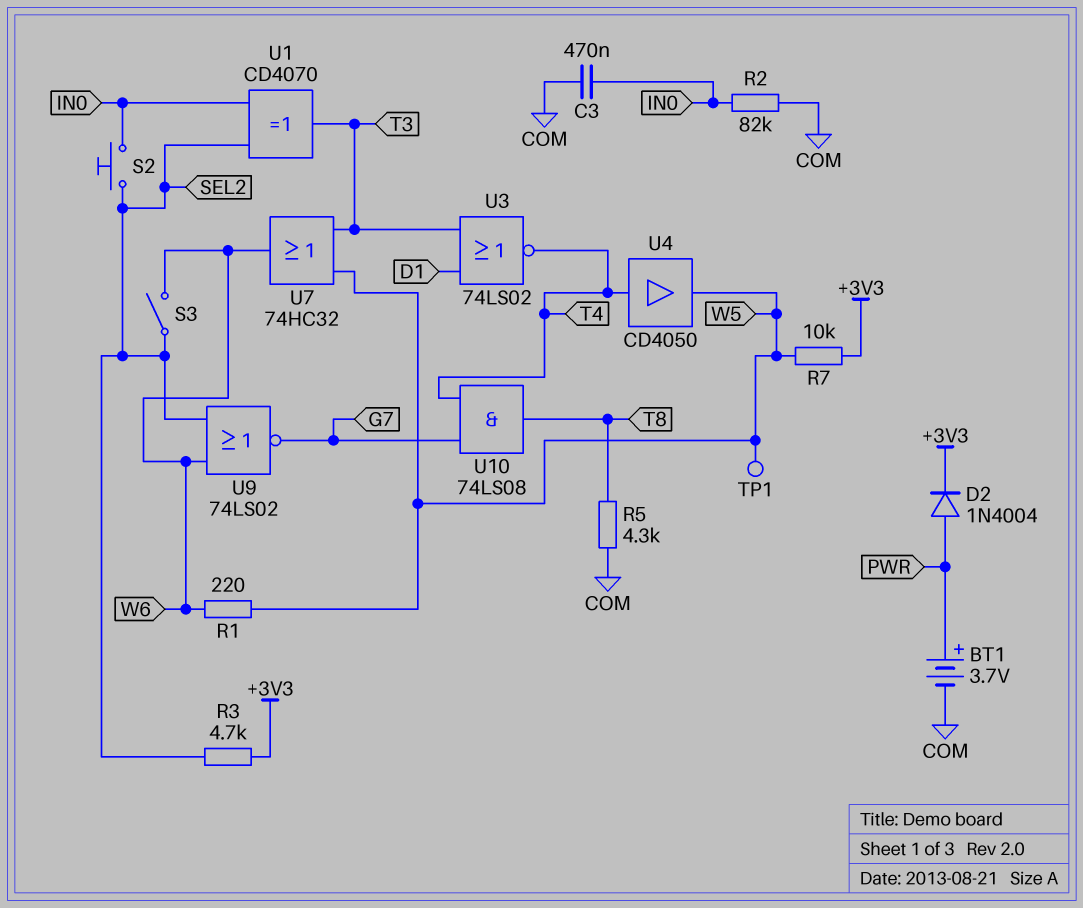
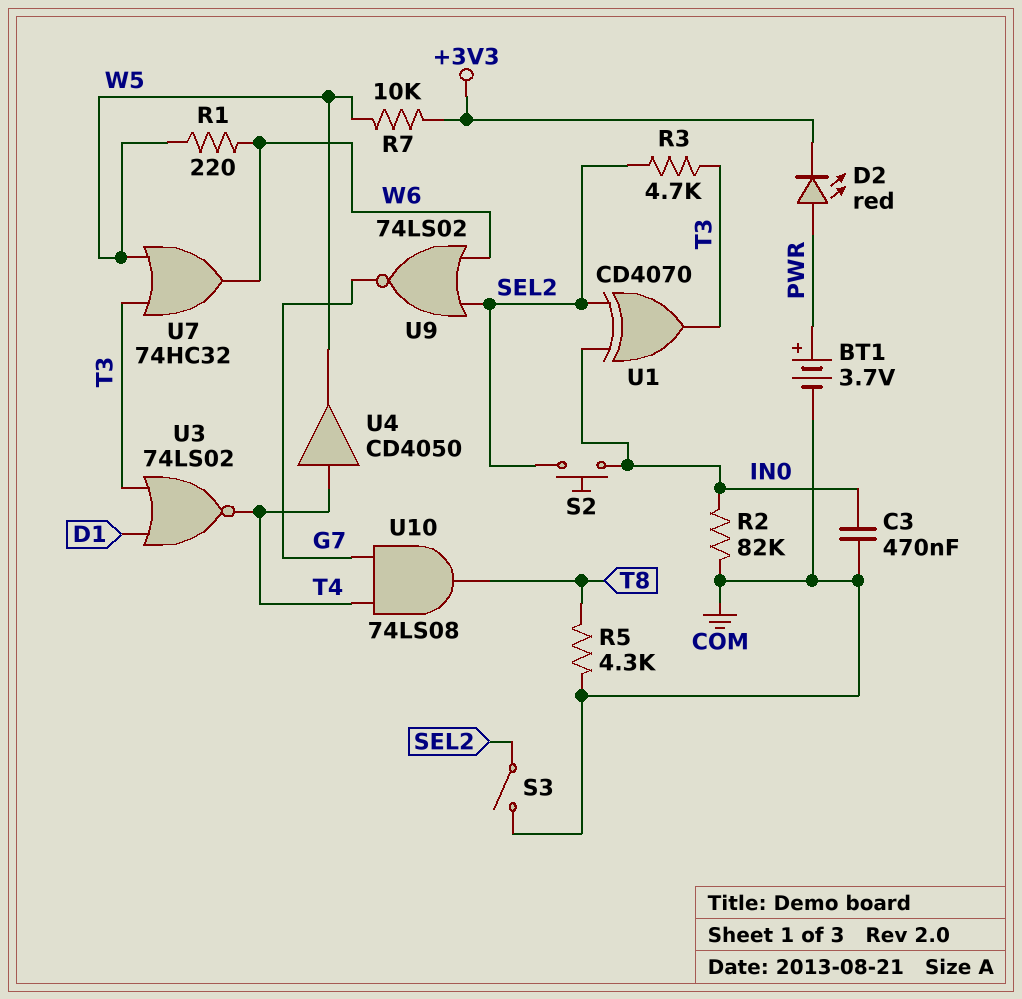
D2: diode 1N4004 (A PWR, K +3V3) -> LED red (A PWR, K +3V3)
R3: 4.7k (+3V3, SEL2) -> 4.7k (SEL2, T3)
S3: switch (SEL2, W6) -> switch (COM, SEL2)
TP1: test point (W5) -> none

